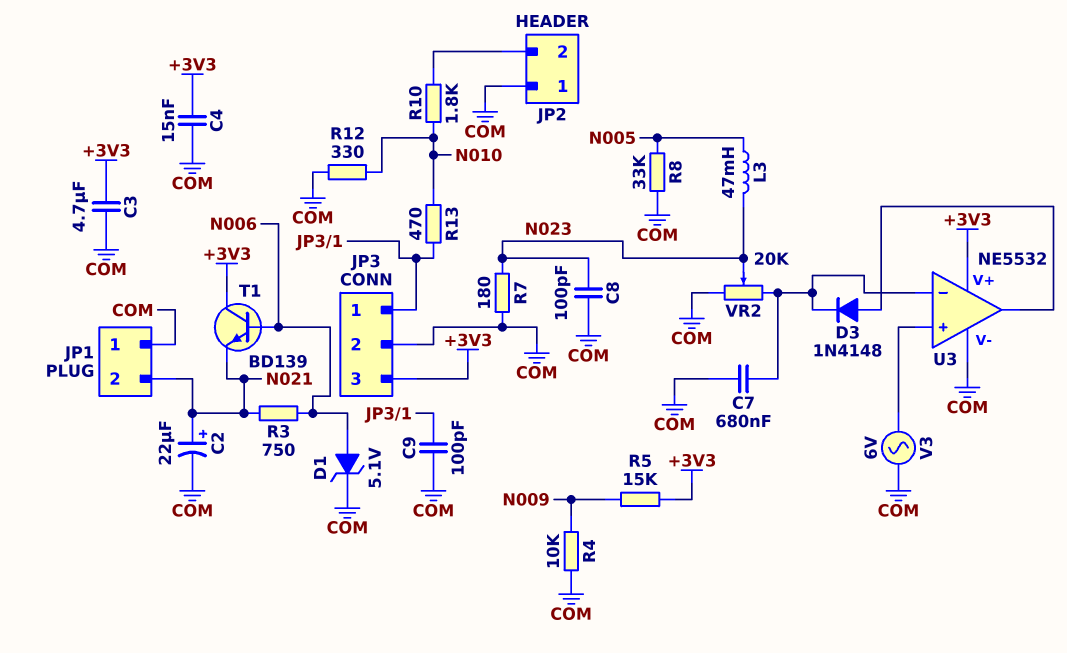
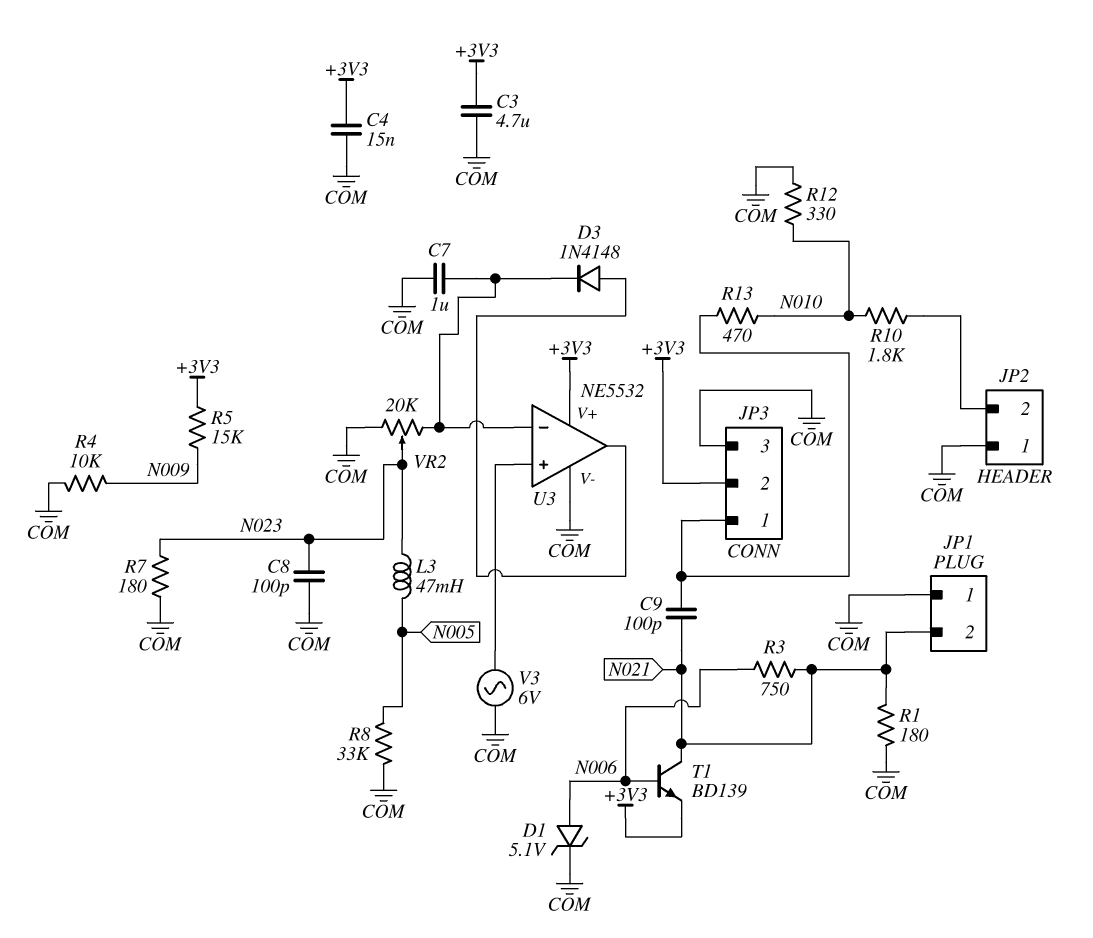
C2: 22uF (plus N021, minus COM) -> none
C7: 680nF (COM, U3/in-) -> 1uF (COM, U3/in-)
C9: 100pF (COM, JP3/1) -> 100pF (JP3/1, N021)
JP3 pin 2: COM -> +3V3
JP3 pin 3: +3V3 -> COM
R1: none -> 180 (COM, N021)
T1: NPN BD139 (B N006, C +3V3, E N021) -> NPN BD139 (B N006, C N021, E +3V3)

